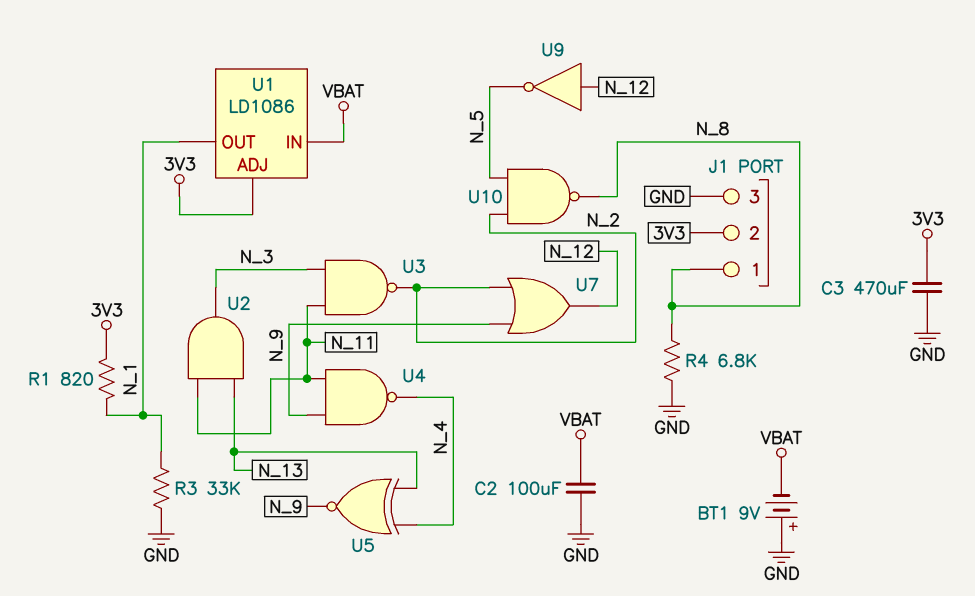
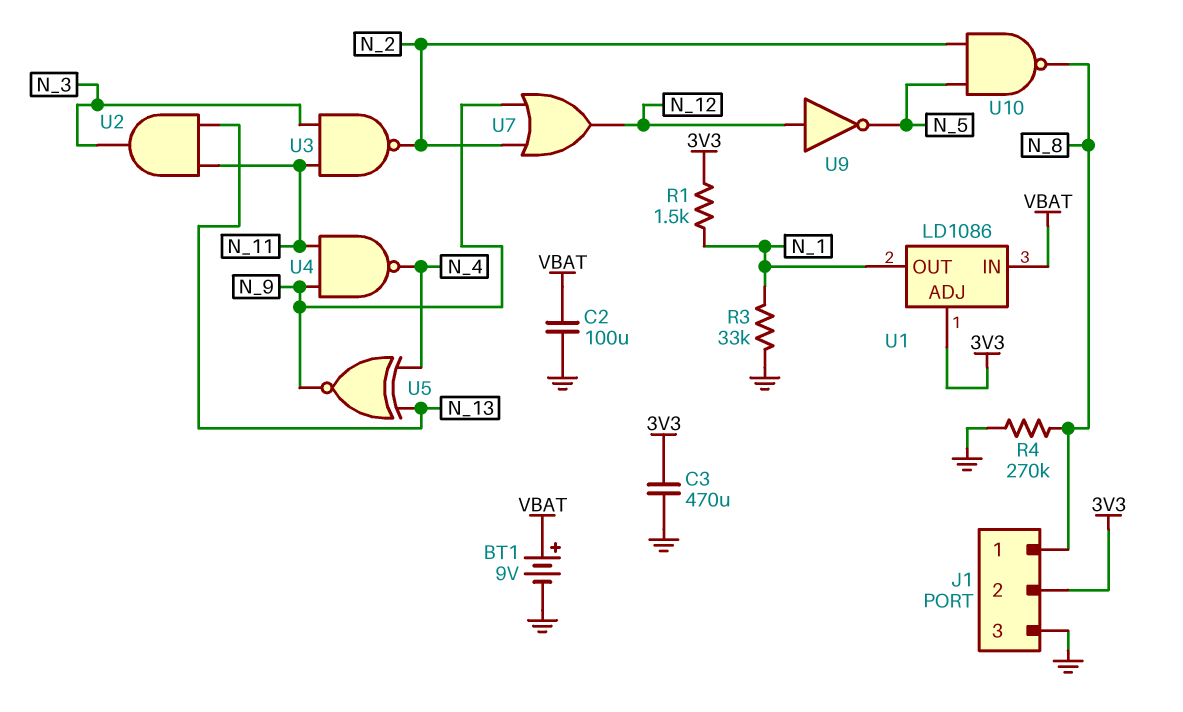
BT1: 9V (plus GND, minus VBAT) -> 9V (plus VBAT, minus GND)
R1: 820 (3V3, N_1) -> 1.5k (3V3, N_1)
R4: 6.8k (GND, N_8) -> 270k (GND, N_8)

